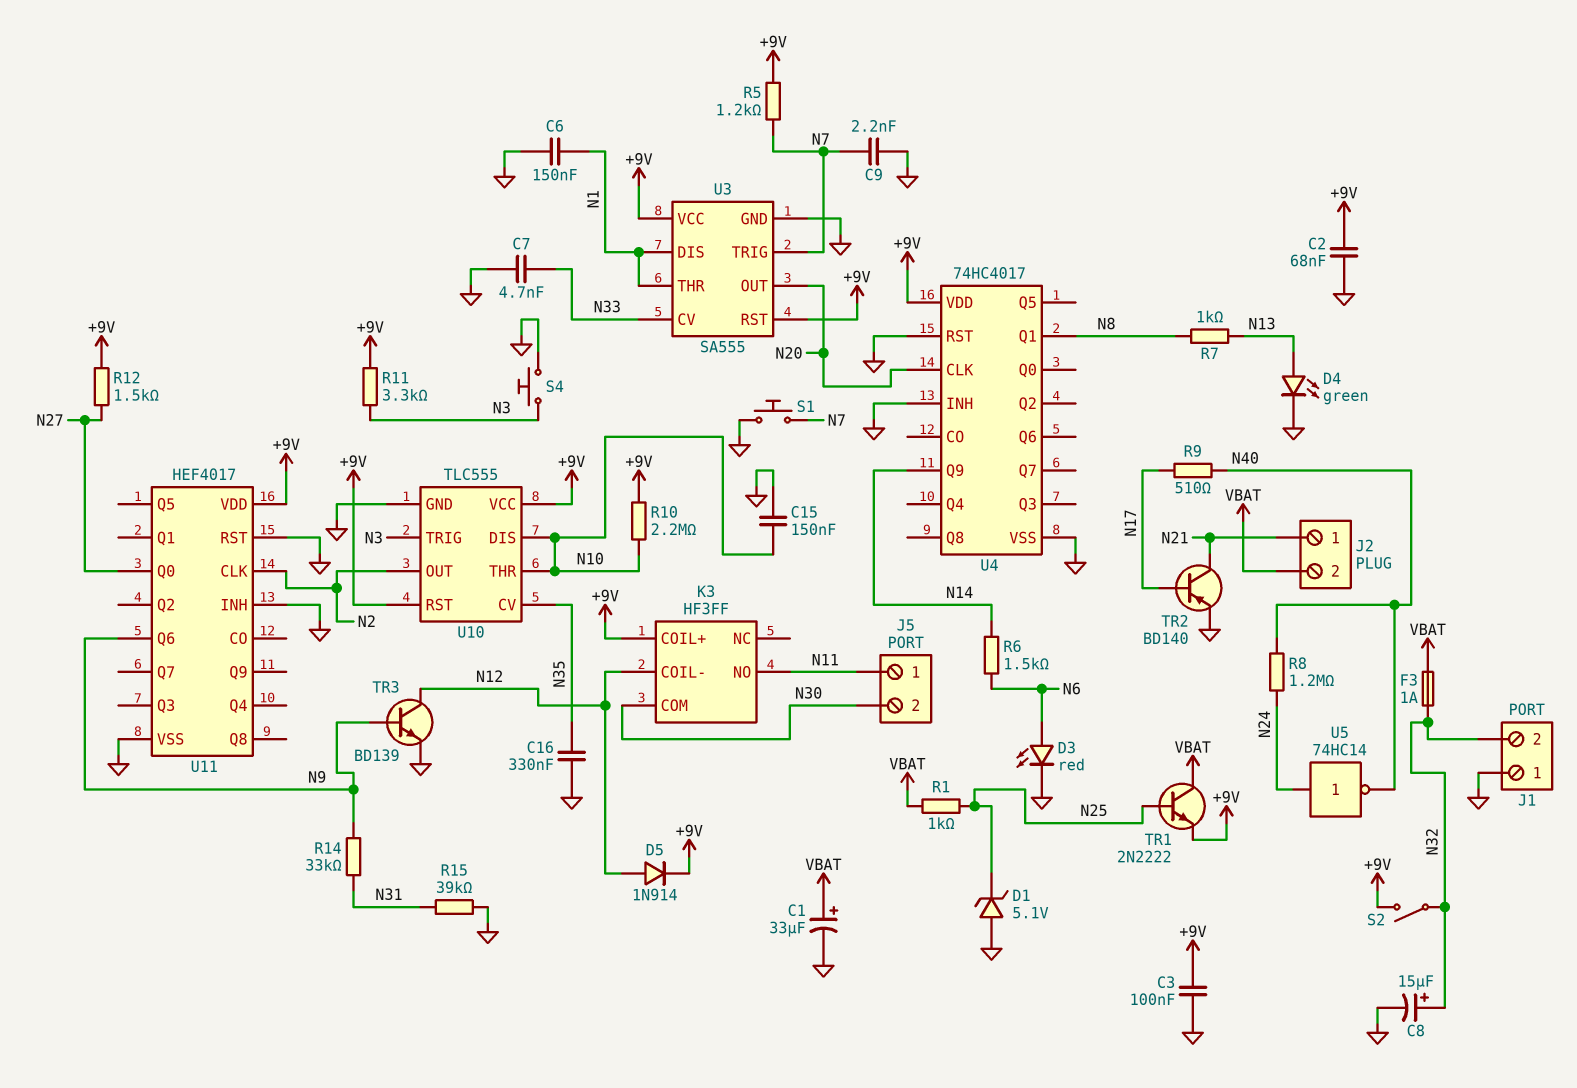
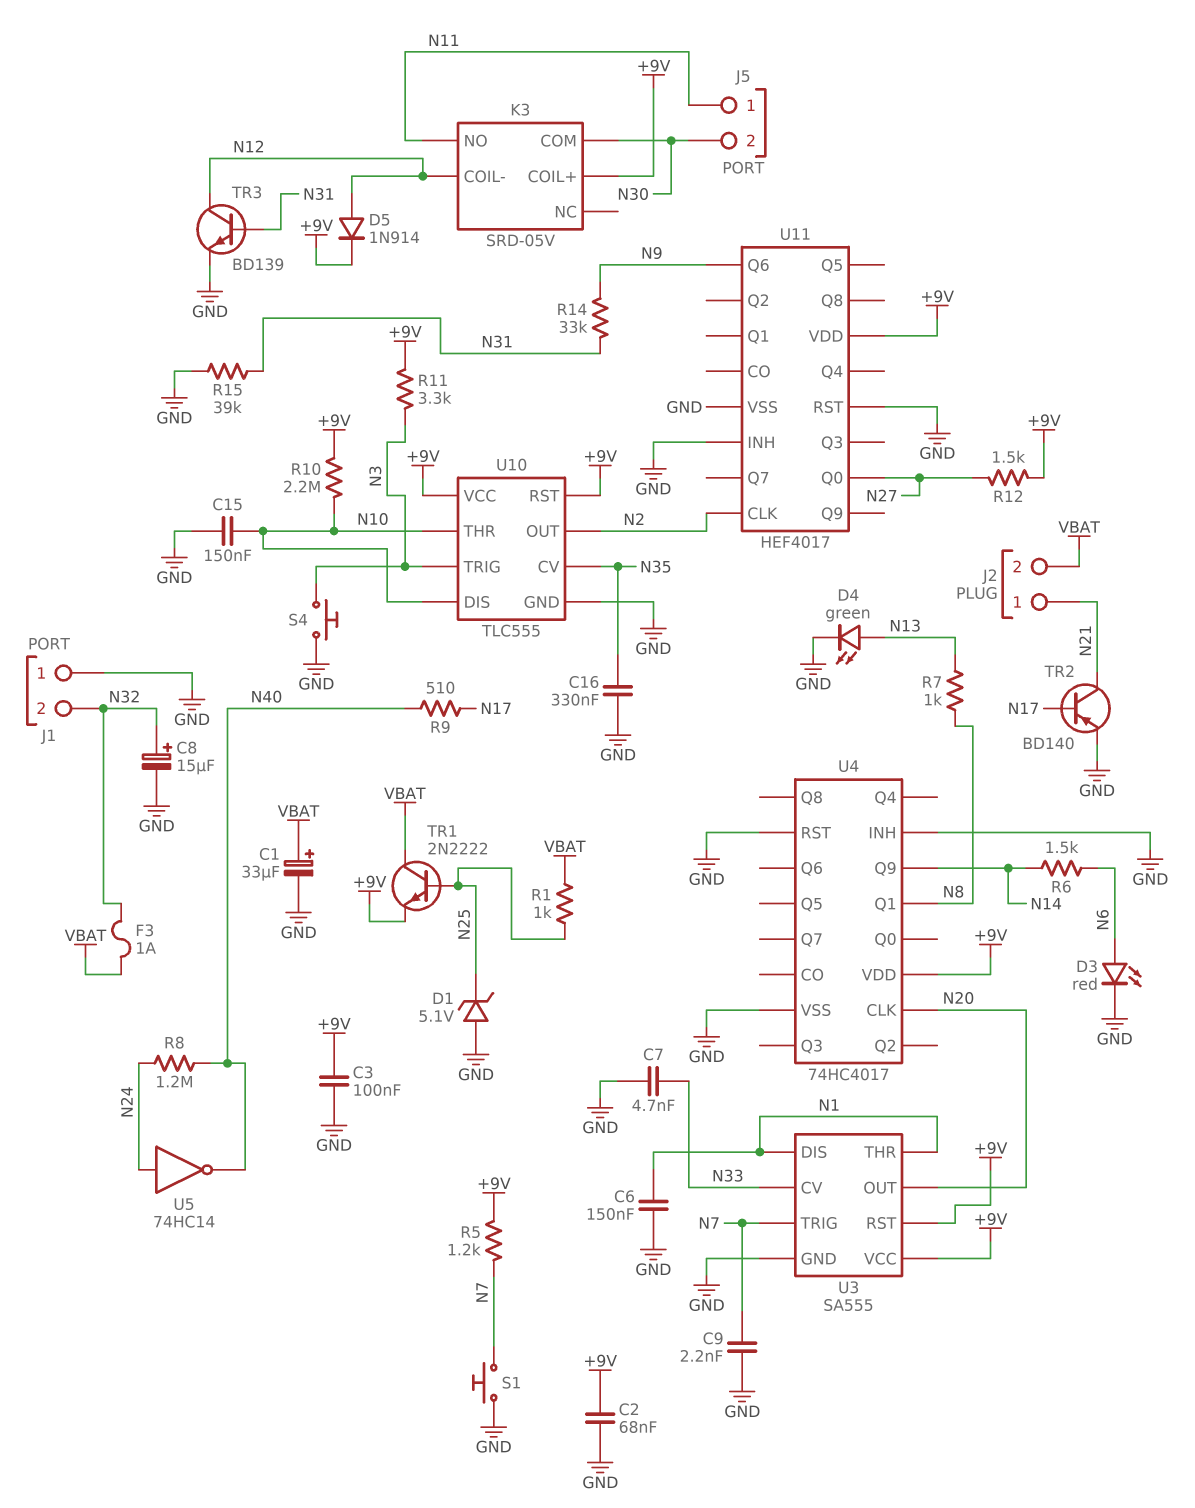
K3: HF3FF -> SRD-05V
S2: switch (+9V, N32) -> none
TR3: NPN BD139 (B N9, C N12, E GND) -> NPN BD139 (B N31, C N12, E GND)

